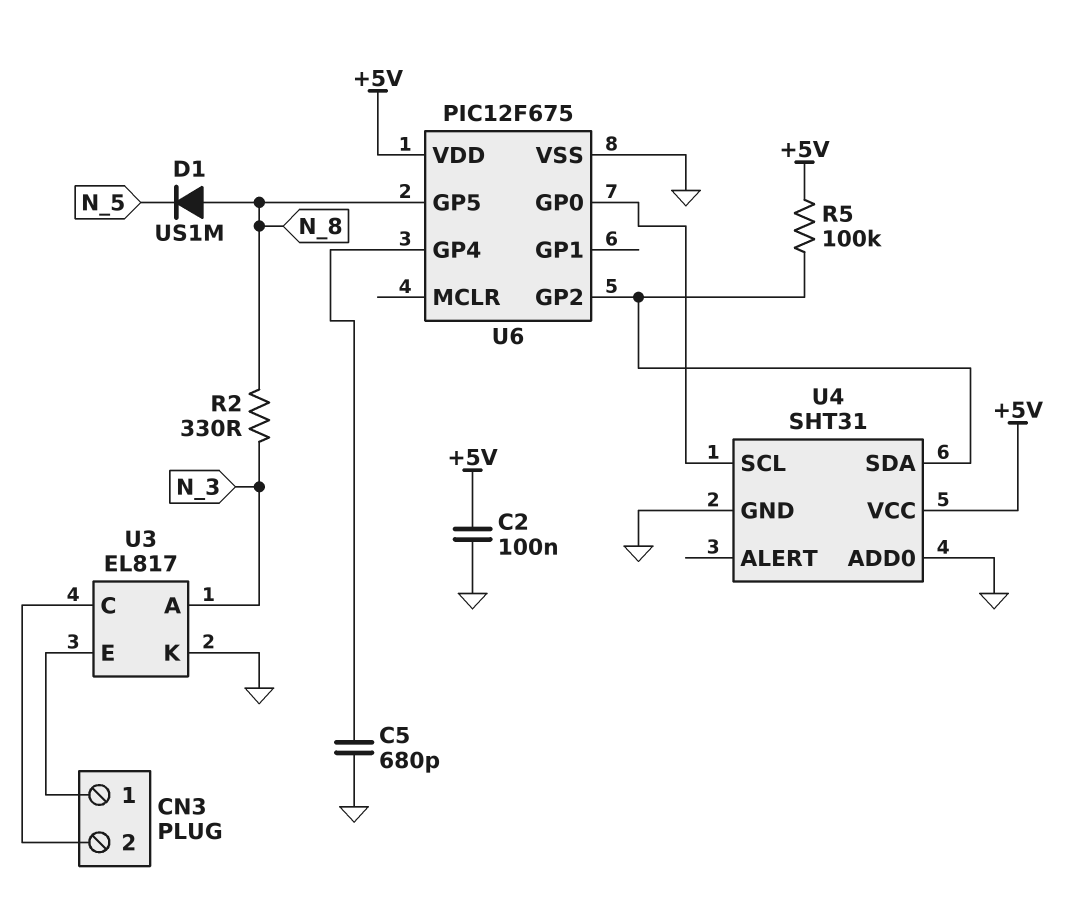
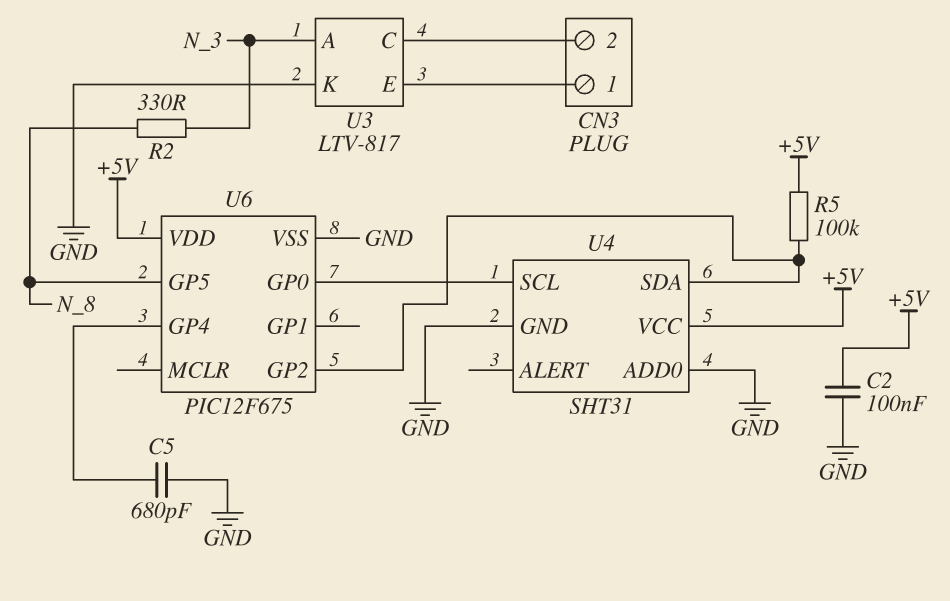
D1: diode US1M (A N_8, K N_5) -> none
U3: EL817 -> LTV-817

